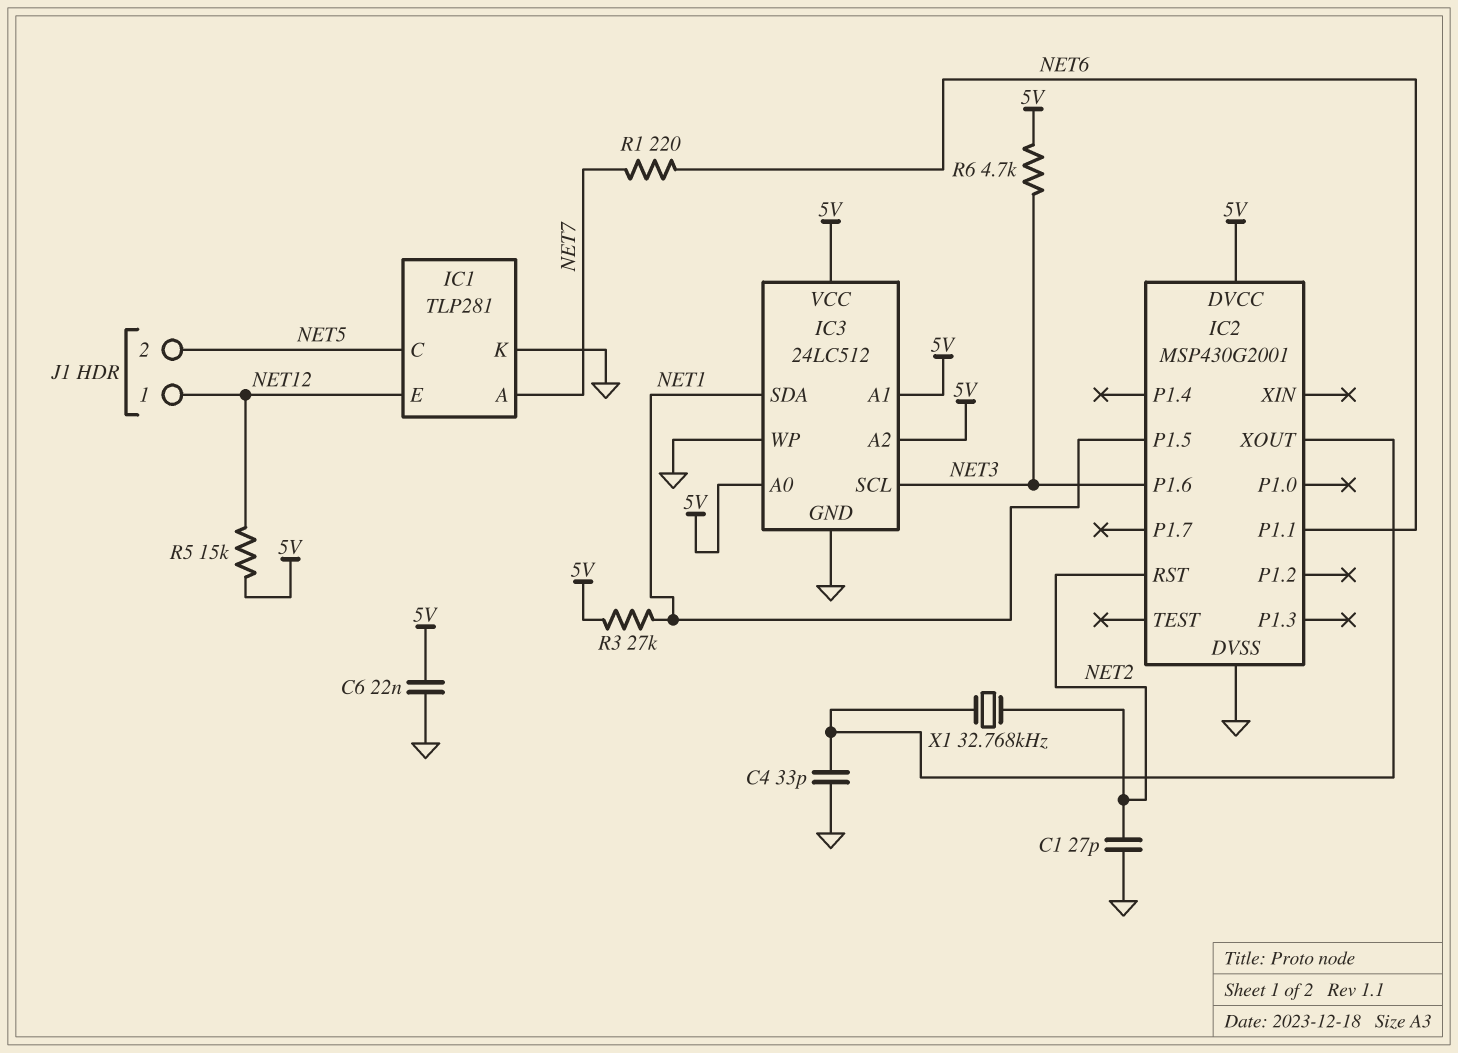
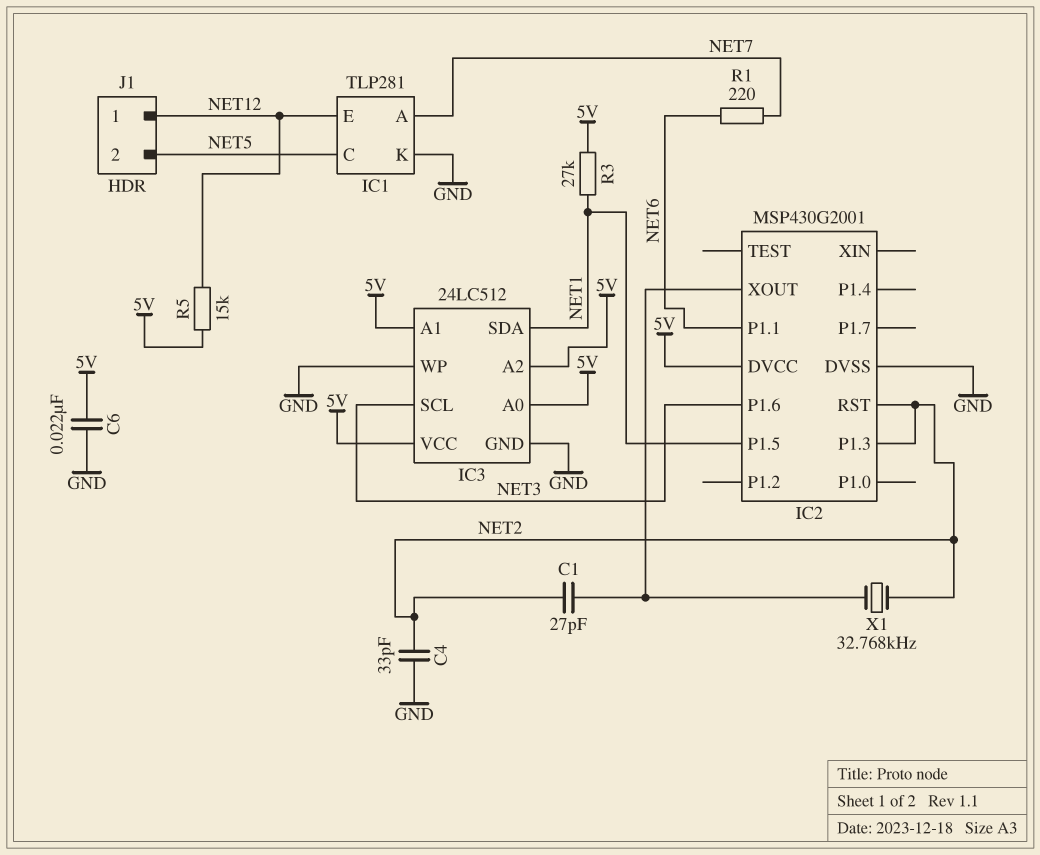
C1: 27pF (GND, NET2) -> 27pF (IC2/XOUT, NET2)
C4: 33pF (GND, IC2/XOUT) -> 33pF (GND, NET2)
IC2 pin P1.3: none -> NET2
R6: 4.7k (5V, NET3) -> none

